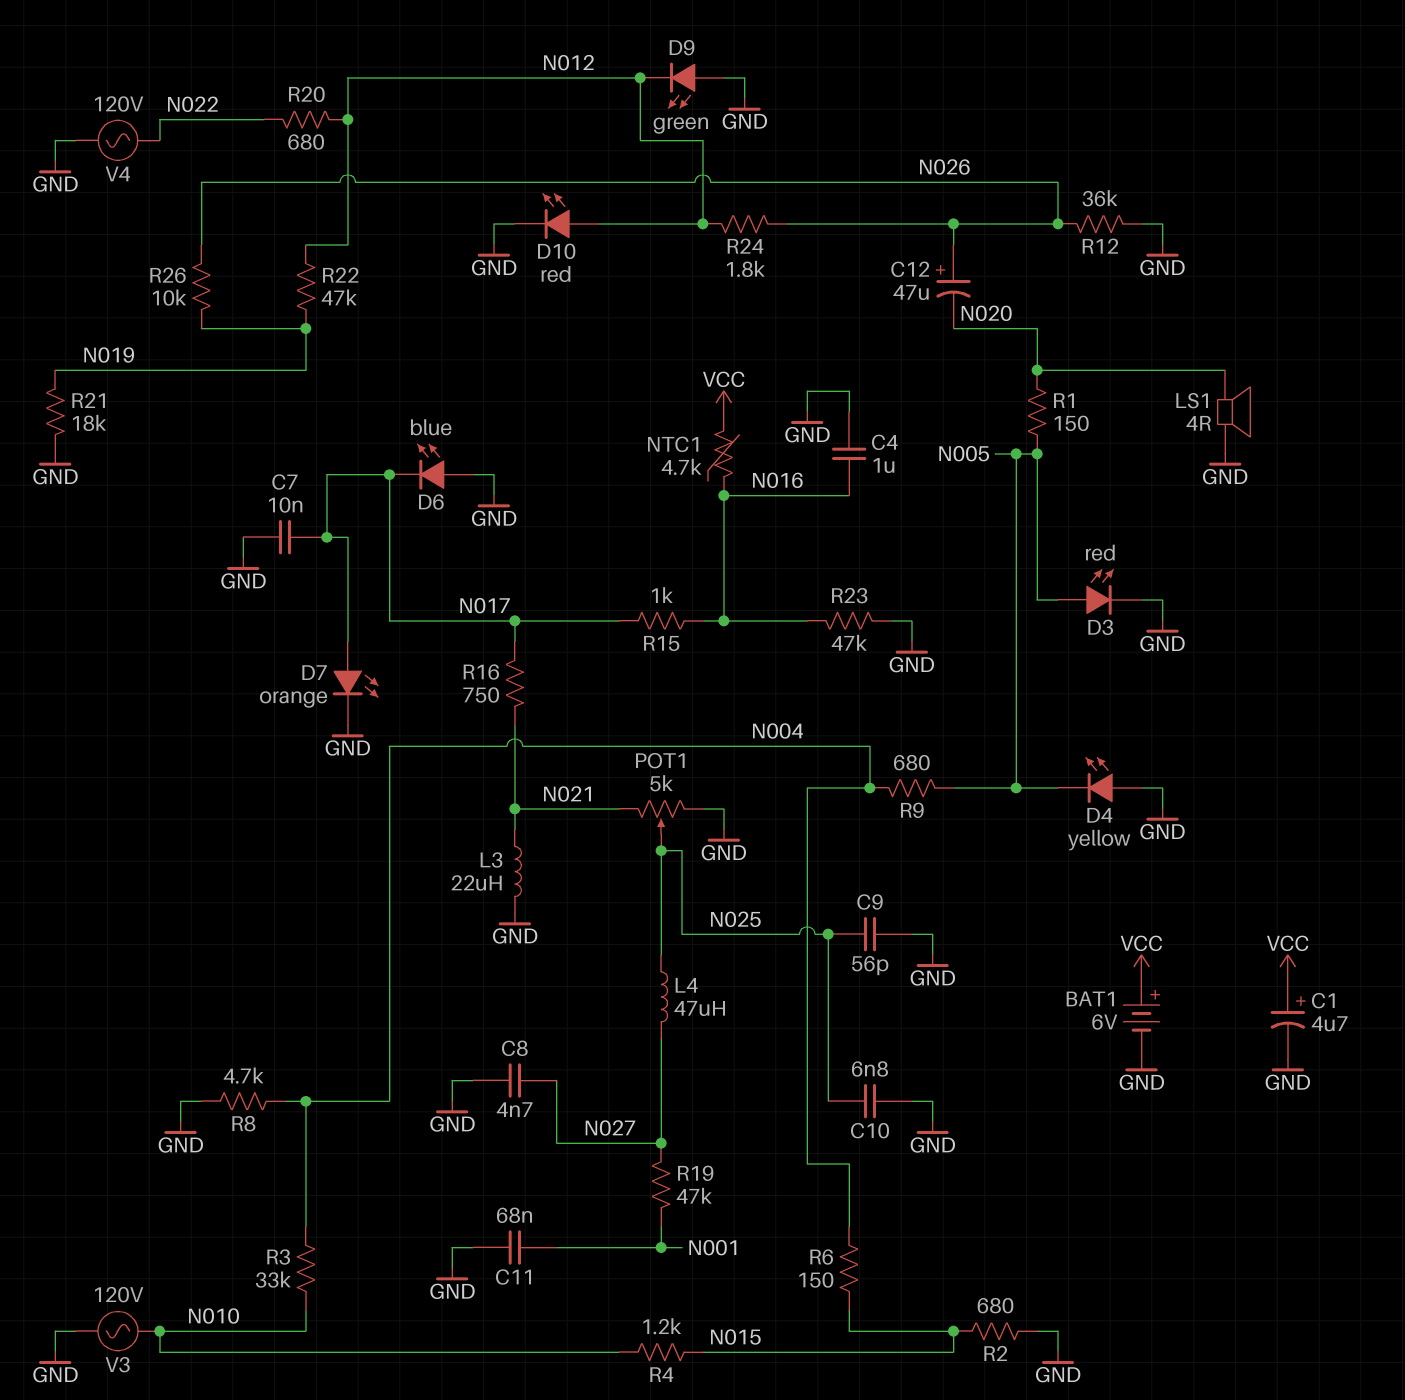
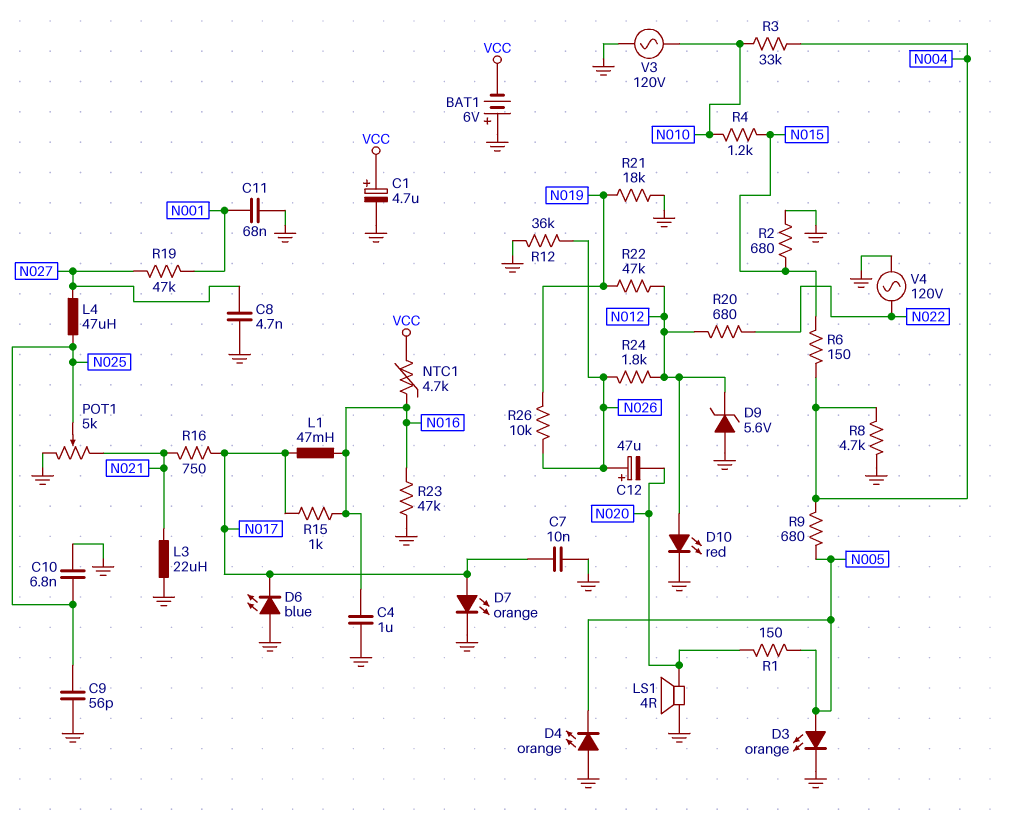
BAT1: 6V (plus VCC, minus GND) -> 6V (plus GND, minus VCC)
D3: LED red (A N005, K GND) -> LED orange (A N005, K GND)
D4: LED yellow (A GND, K N005) -> LED orange (A GND, K N005)
D9: LED green (A GND, K N012) -> zener 5.6V (A GND, K N012)
L1: none -> 47mH (N016, N017)

